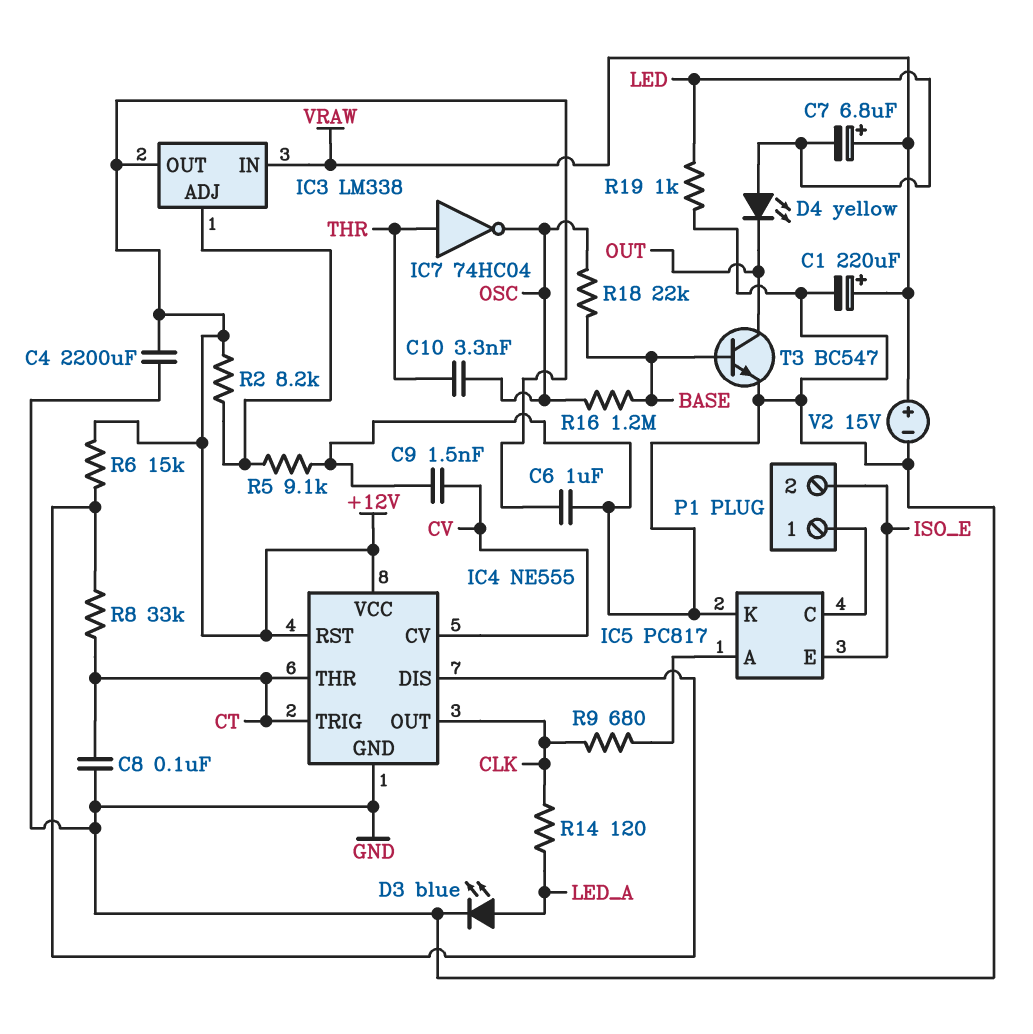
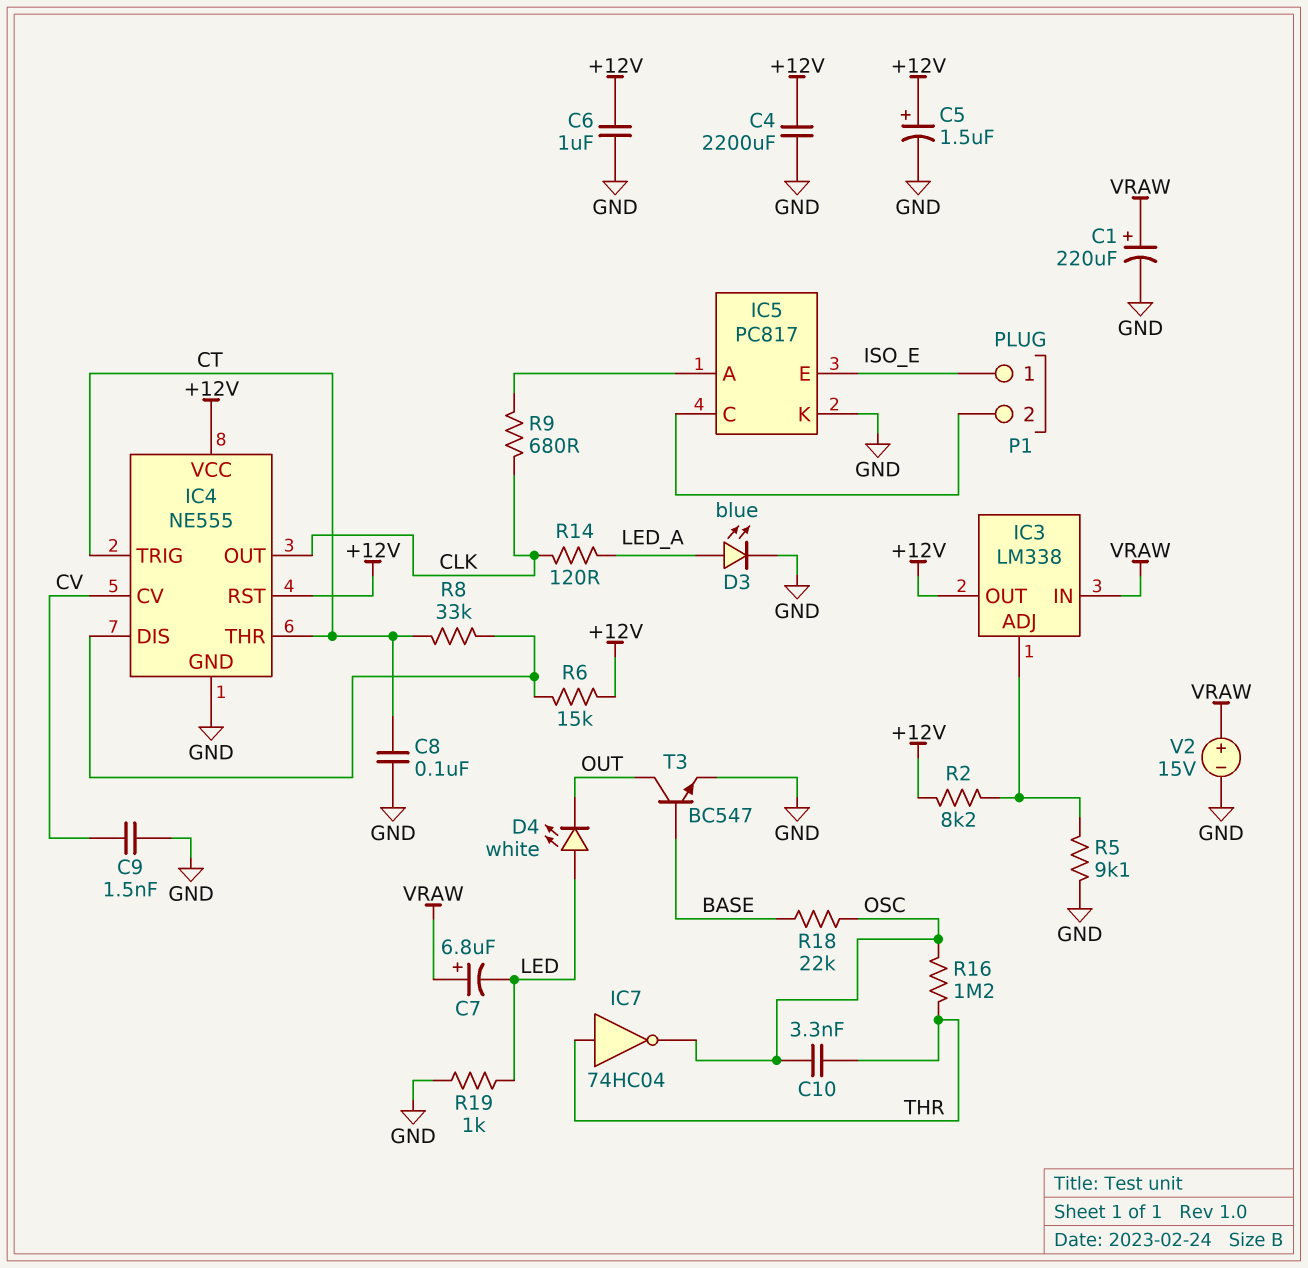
C5: none -> 1.5uF (plus +12V, minus GND)
D4: LED yellow (A LED, K OUT) -> LED white (A LED, K OUT)
P1 pin 1: IC5/C -> ISO_E
P1 pin 2: ISO_E -> IC5/C
R16: 1.2M (BASE, OSC) -> 1.2M (OSC, THR)

